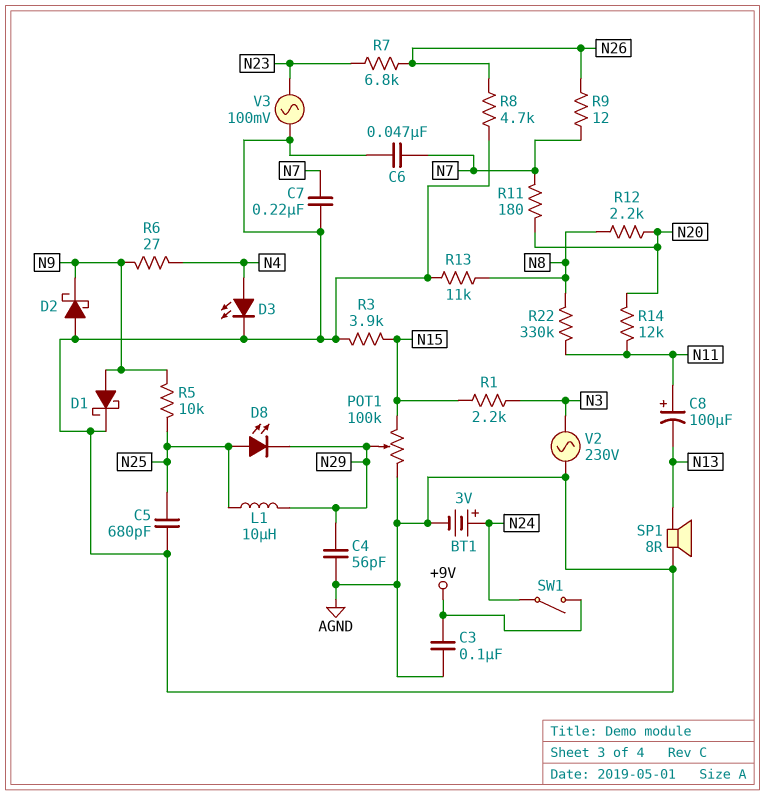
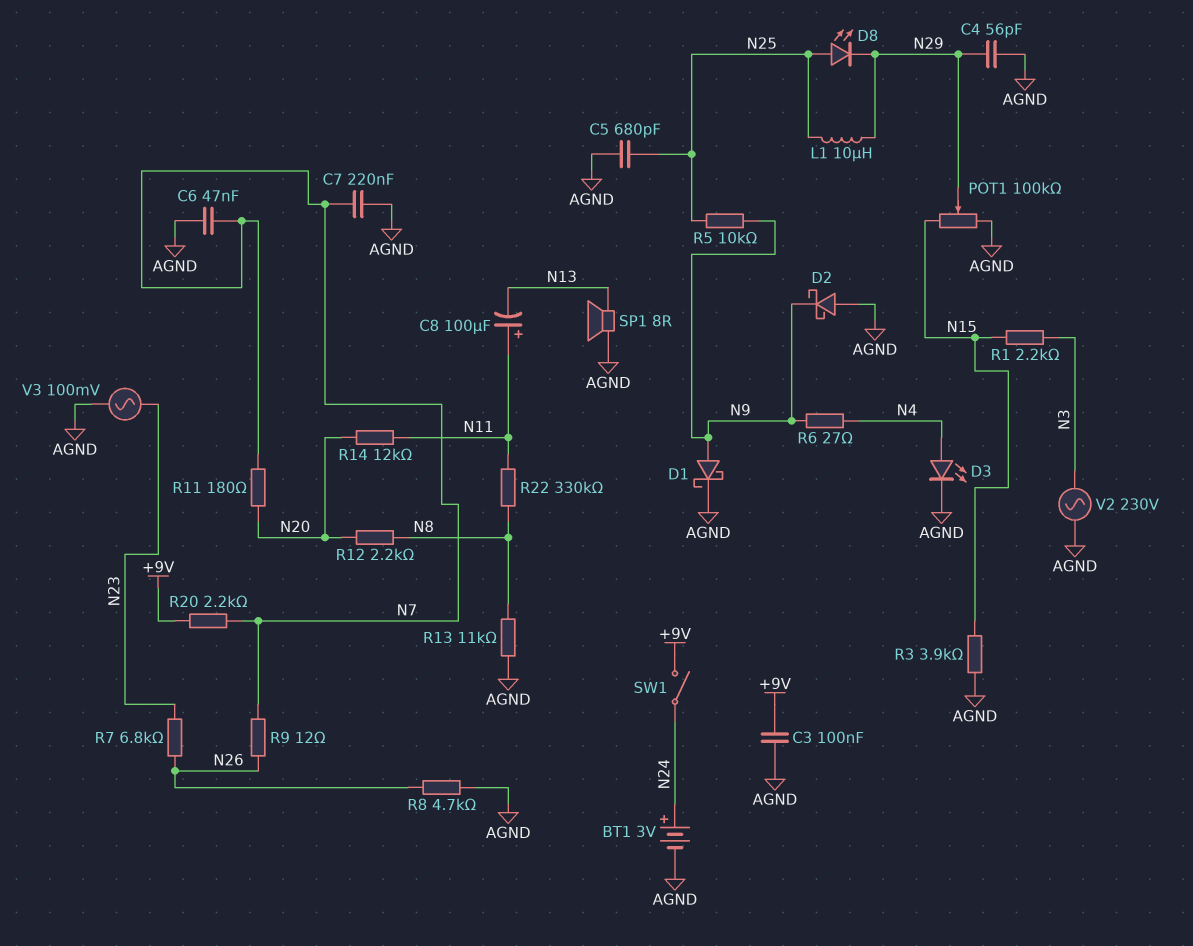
R20: none -> 2.2k (+9V, N7)

